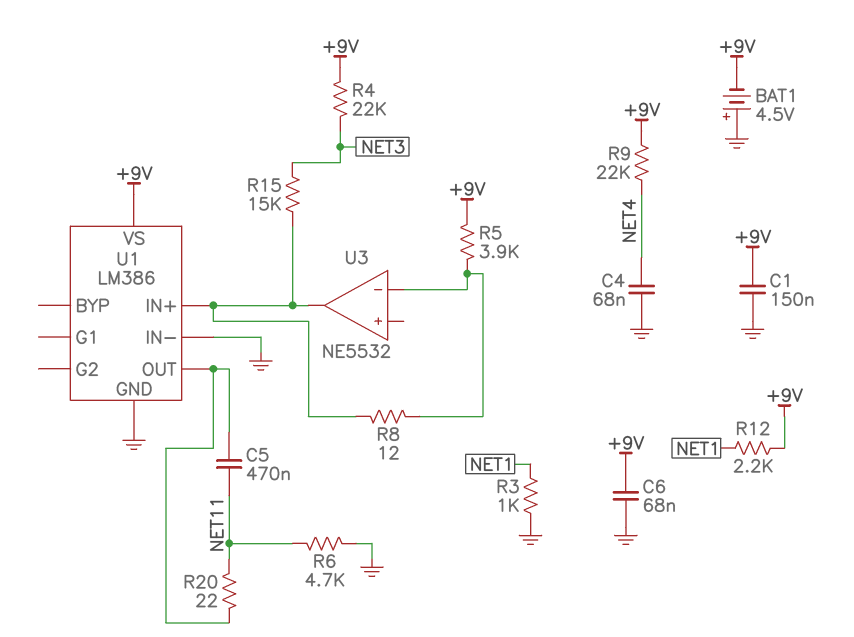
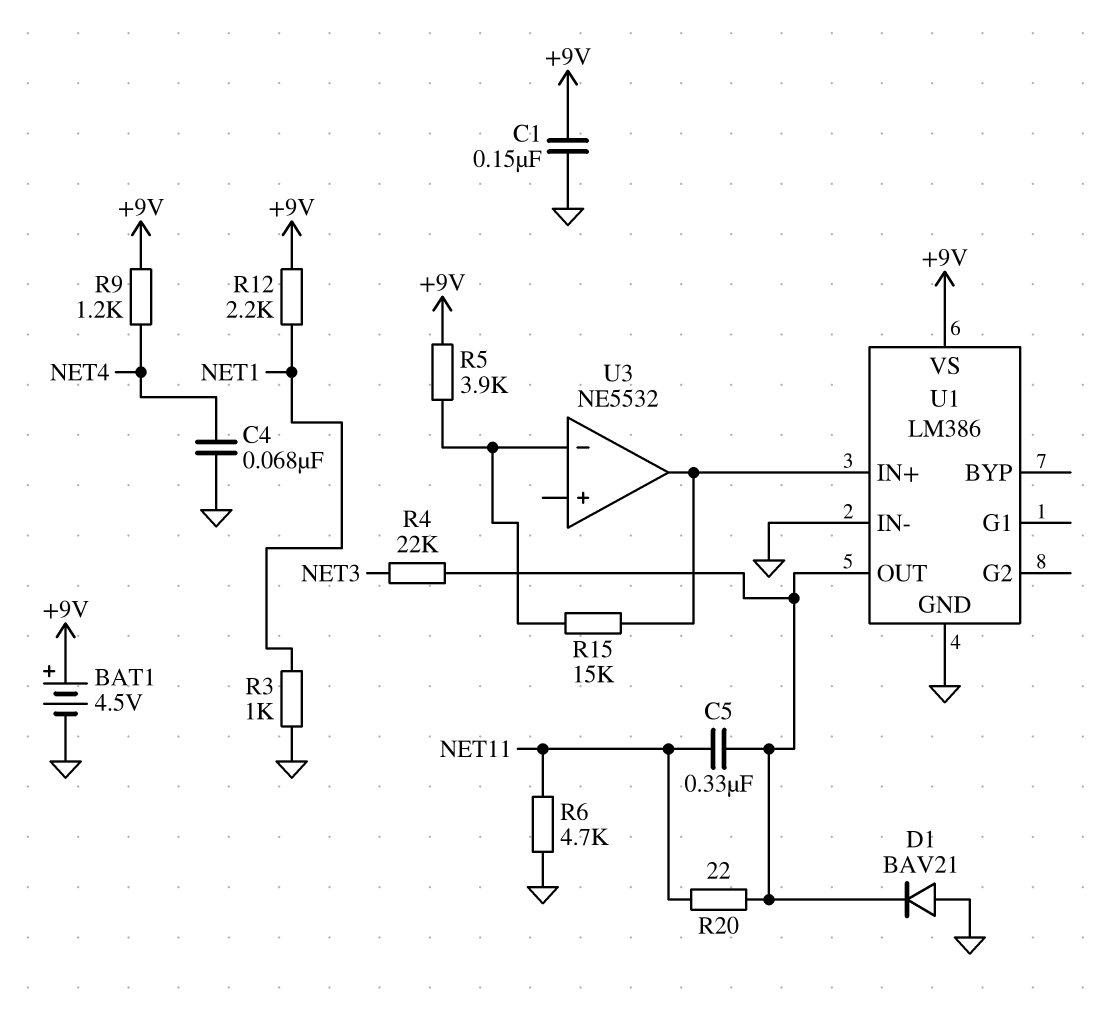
BAT1: 4.5V (plus GND, minus +9V) -> 4.5V (plus +9V, minus GND)
C5: 470nF (NET11, U1/OUT) -> 330nF (NET11, U1/OUT)
C6: 68nF (+9V, GND) -> none
D1: none -> diode BAV21 (A GND, K U1/OUT)
R4: 22k (+9V, NET3) -> 22k (NET3, U1/OUT)
R8: 12 (U1/IN+, U3/in-) -> none
R9: 22k (+9V, NET4) -> 1.2k (+9V, NET4)
R15: 15k (NET3, U1/IN+) -> 15k (U1/IN+, U3/in-)

